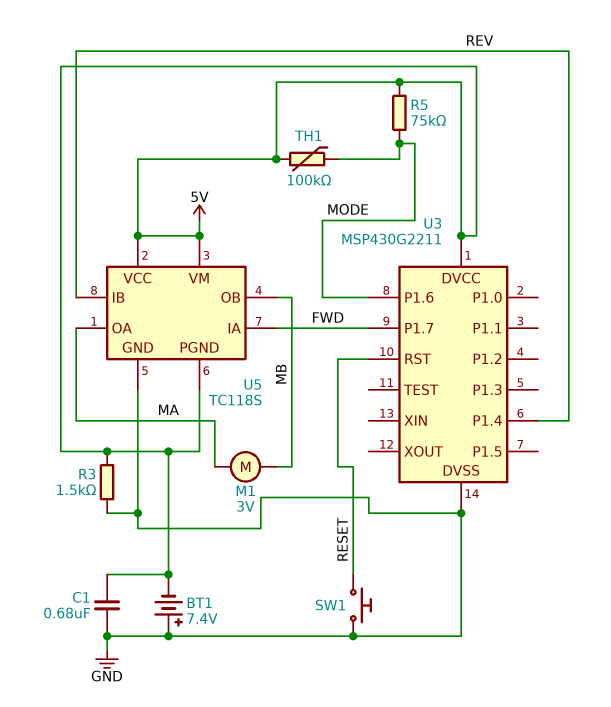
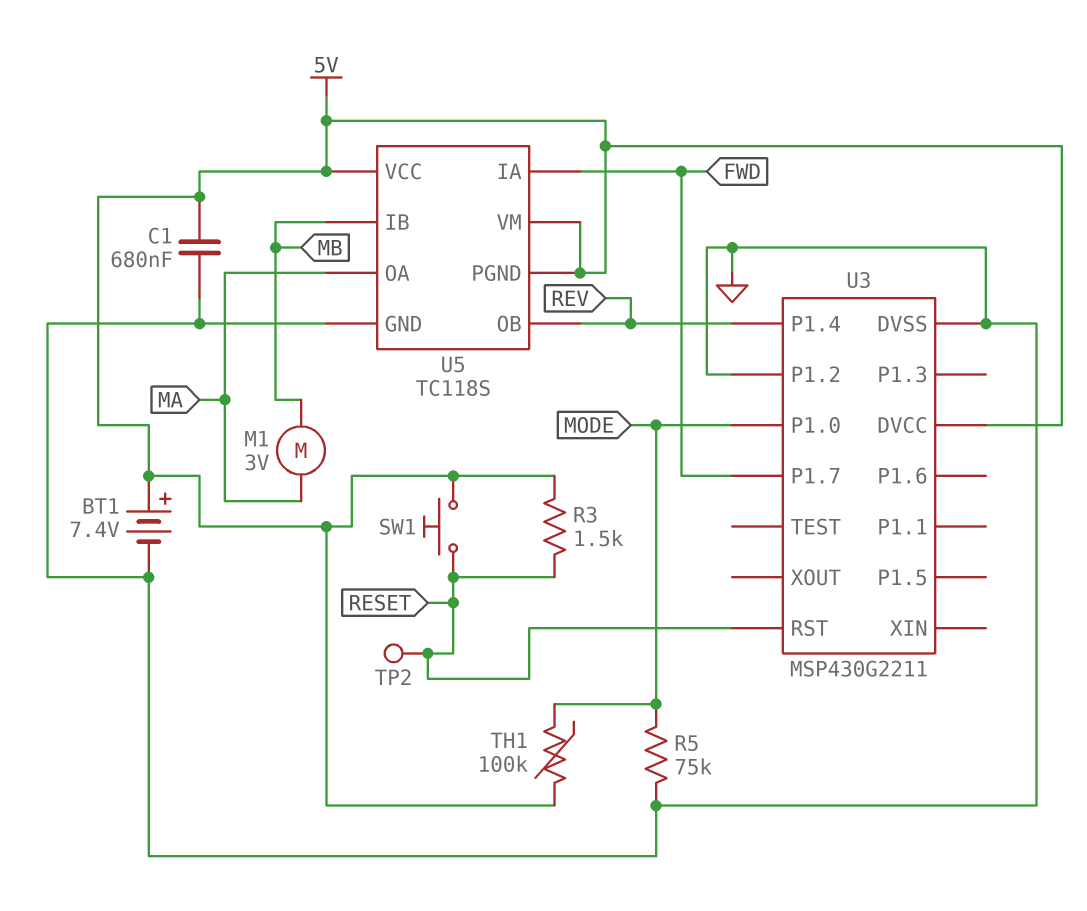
BT1: 7.4V (plus GND, minus 5V) -> 7.4V (plus 5V, minus GND)
R3: 1.5k (5V, GND) -> 1.5k (5V, RESET)
R5: 75k (5V, MODE) -> 75k (GND, MODE)
SW1: button (GND, RESET) -> button (5V, RESET)
TP2: none -> test point (RESET)
U3 pin P1.0: none -> MODE
U3 pin P1.2: none -> GND
U3 pin P1.6: MODE -> none
U5 pin IB: REV -> MB
U5 pin OB: MB -> REV

